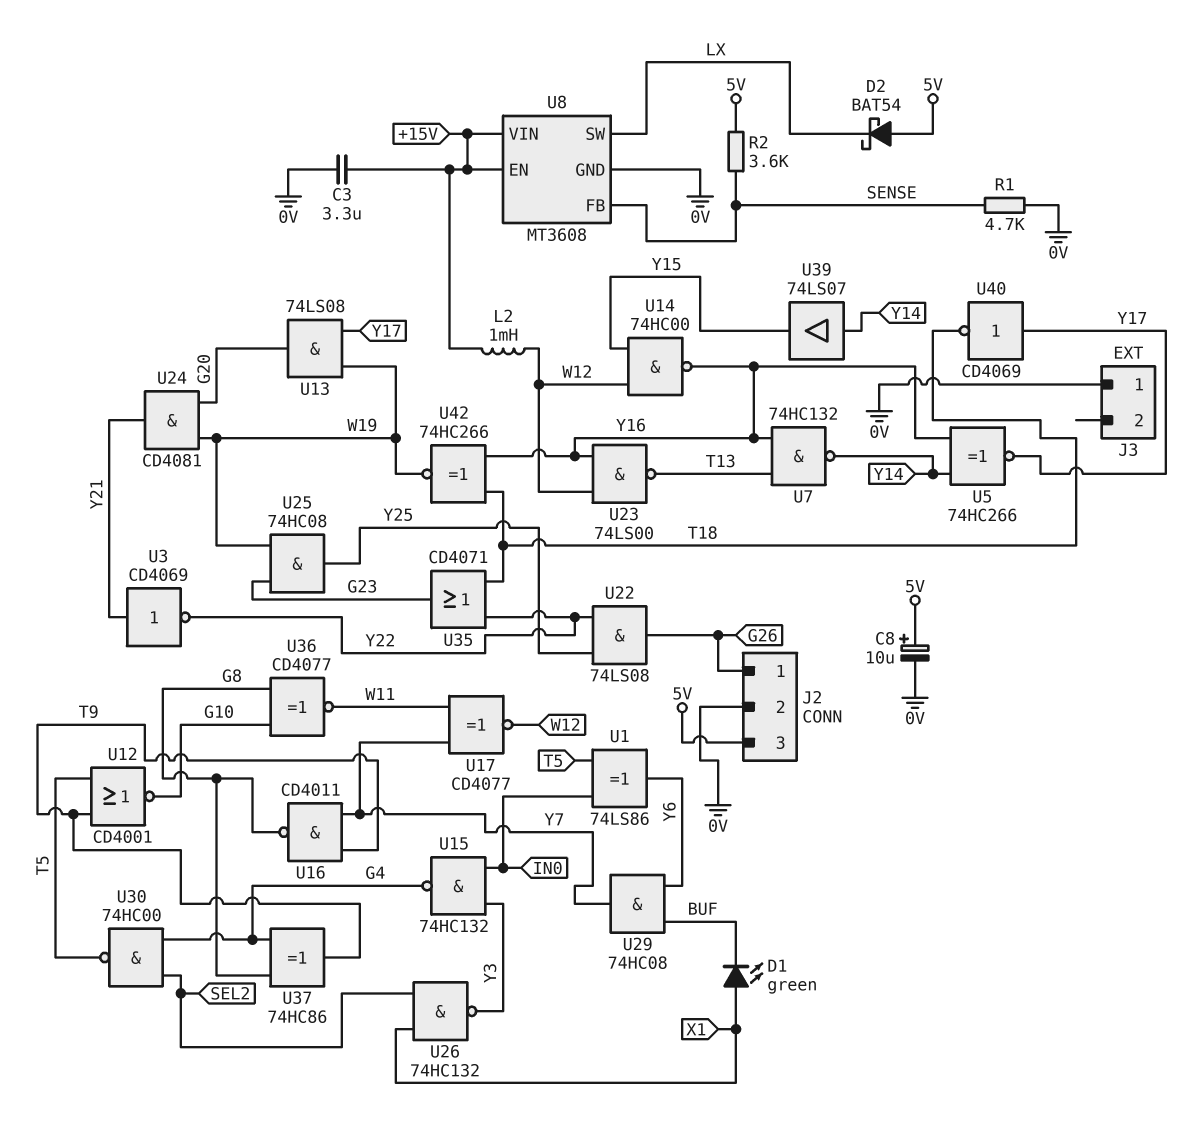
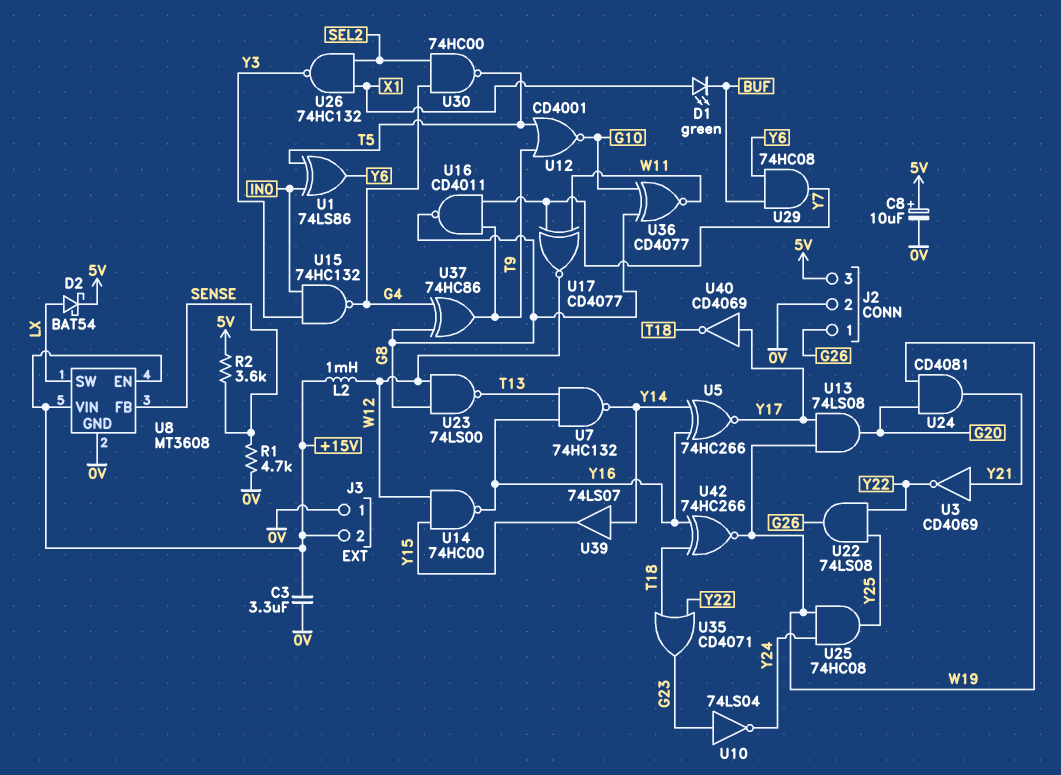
D2: schottky BAT54 (A 5V, K LX) -> schottky BAT54 (A LX, K 5V)
J3 pin 2: none -> +15V
U10: none -> NOT 74LS04 (in G23, out Y24)
U23: NAND 74LS00 (in W12, in Y16, out T13) -> NAND 74LS00 (in G8, in W12, out T13)
U25: AND 74HC08 (in G23, in W19, out Y25) -> AND 74HC08 (in W19, in Y24, out Y25)

